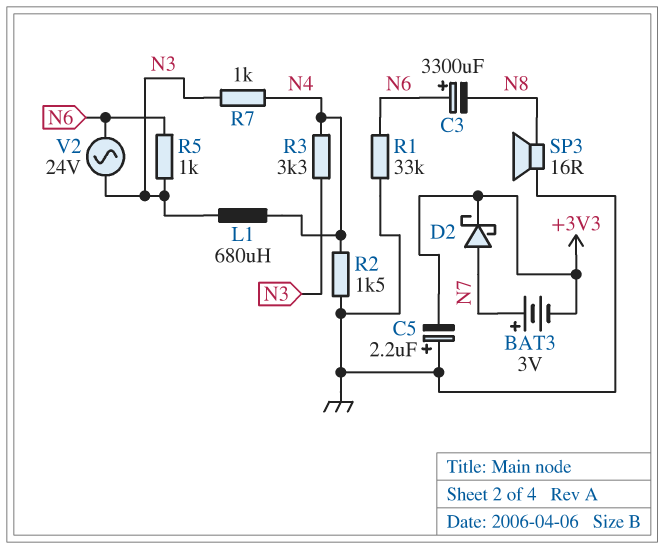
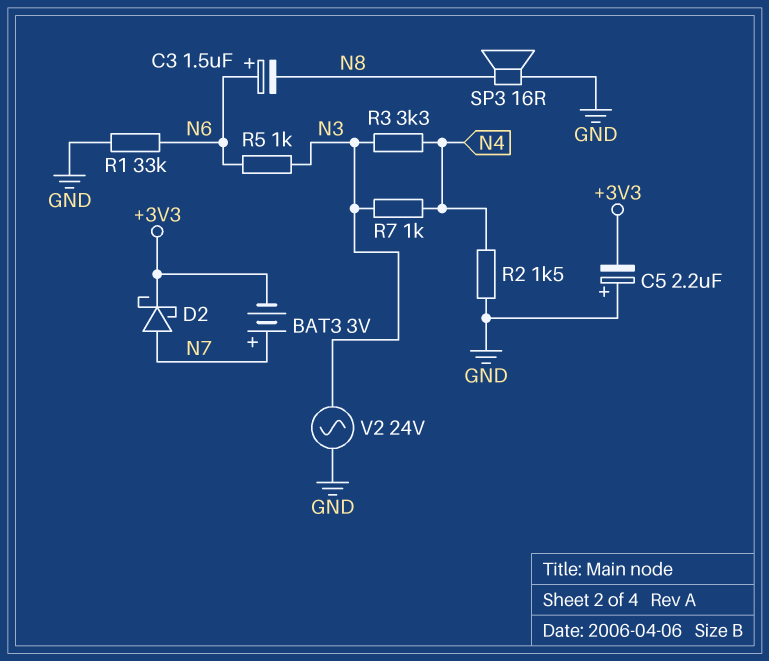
C3: 3300uF (plus N6, minus N8) -> 1.5uF (plus N6, minus N8)
L1: 680uH (N3, N4) -> none
V2: AC 24V (N3, N6) -> AC 24V (GND, N3)

